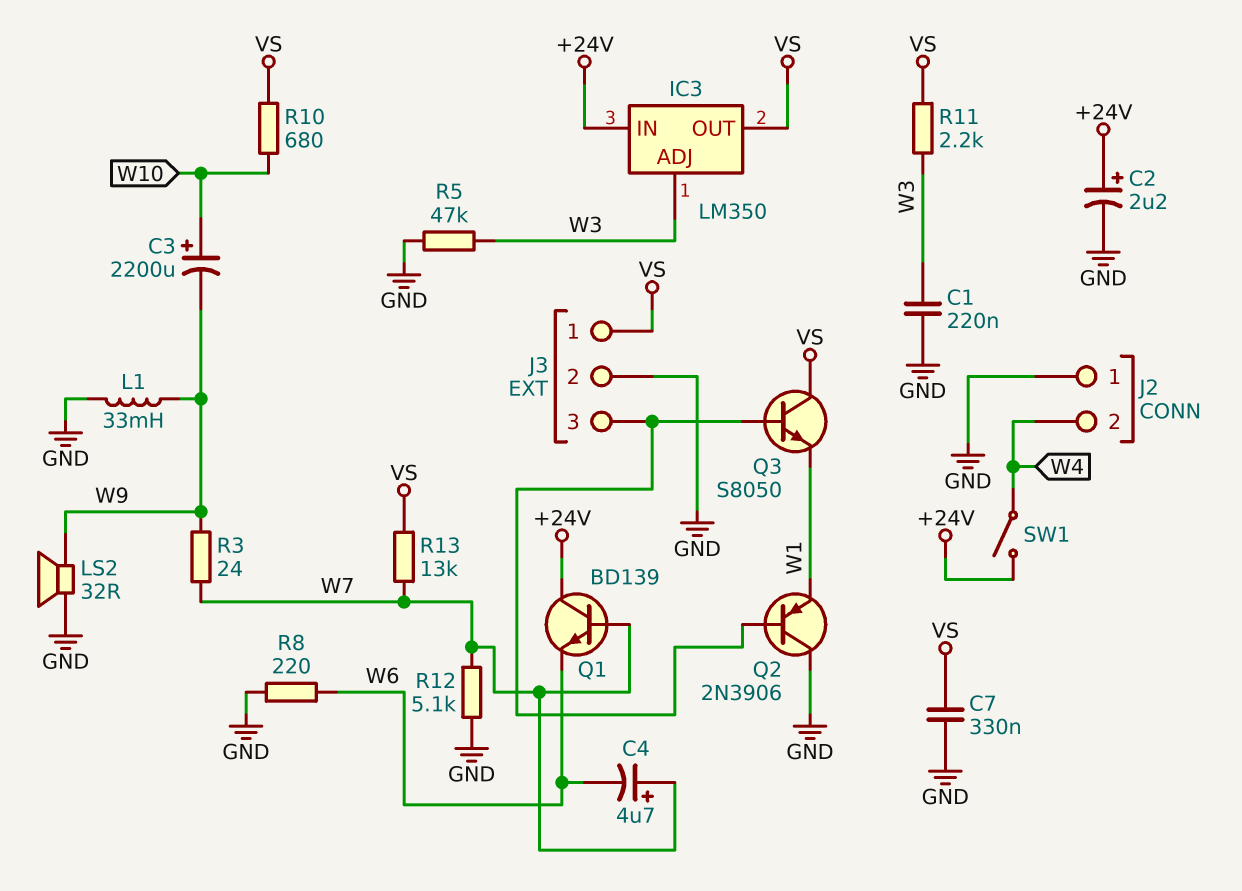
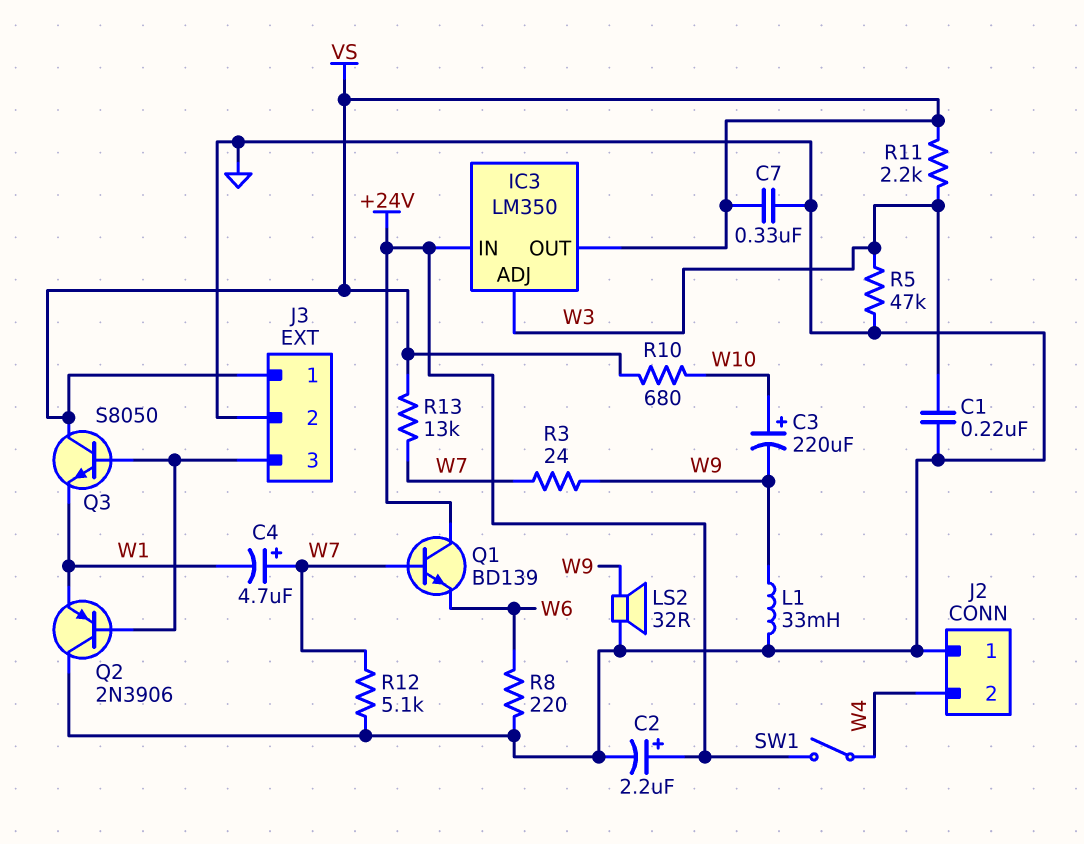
C3: 2200uF (plus W10, minus W9) -> 220uF (plus W10, minus W9)
C4: 4.7uF (plus W7, minus W6) -> 4.7uF (plus W7, minus W1)

